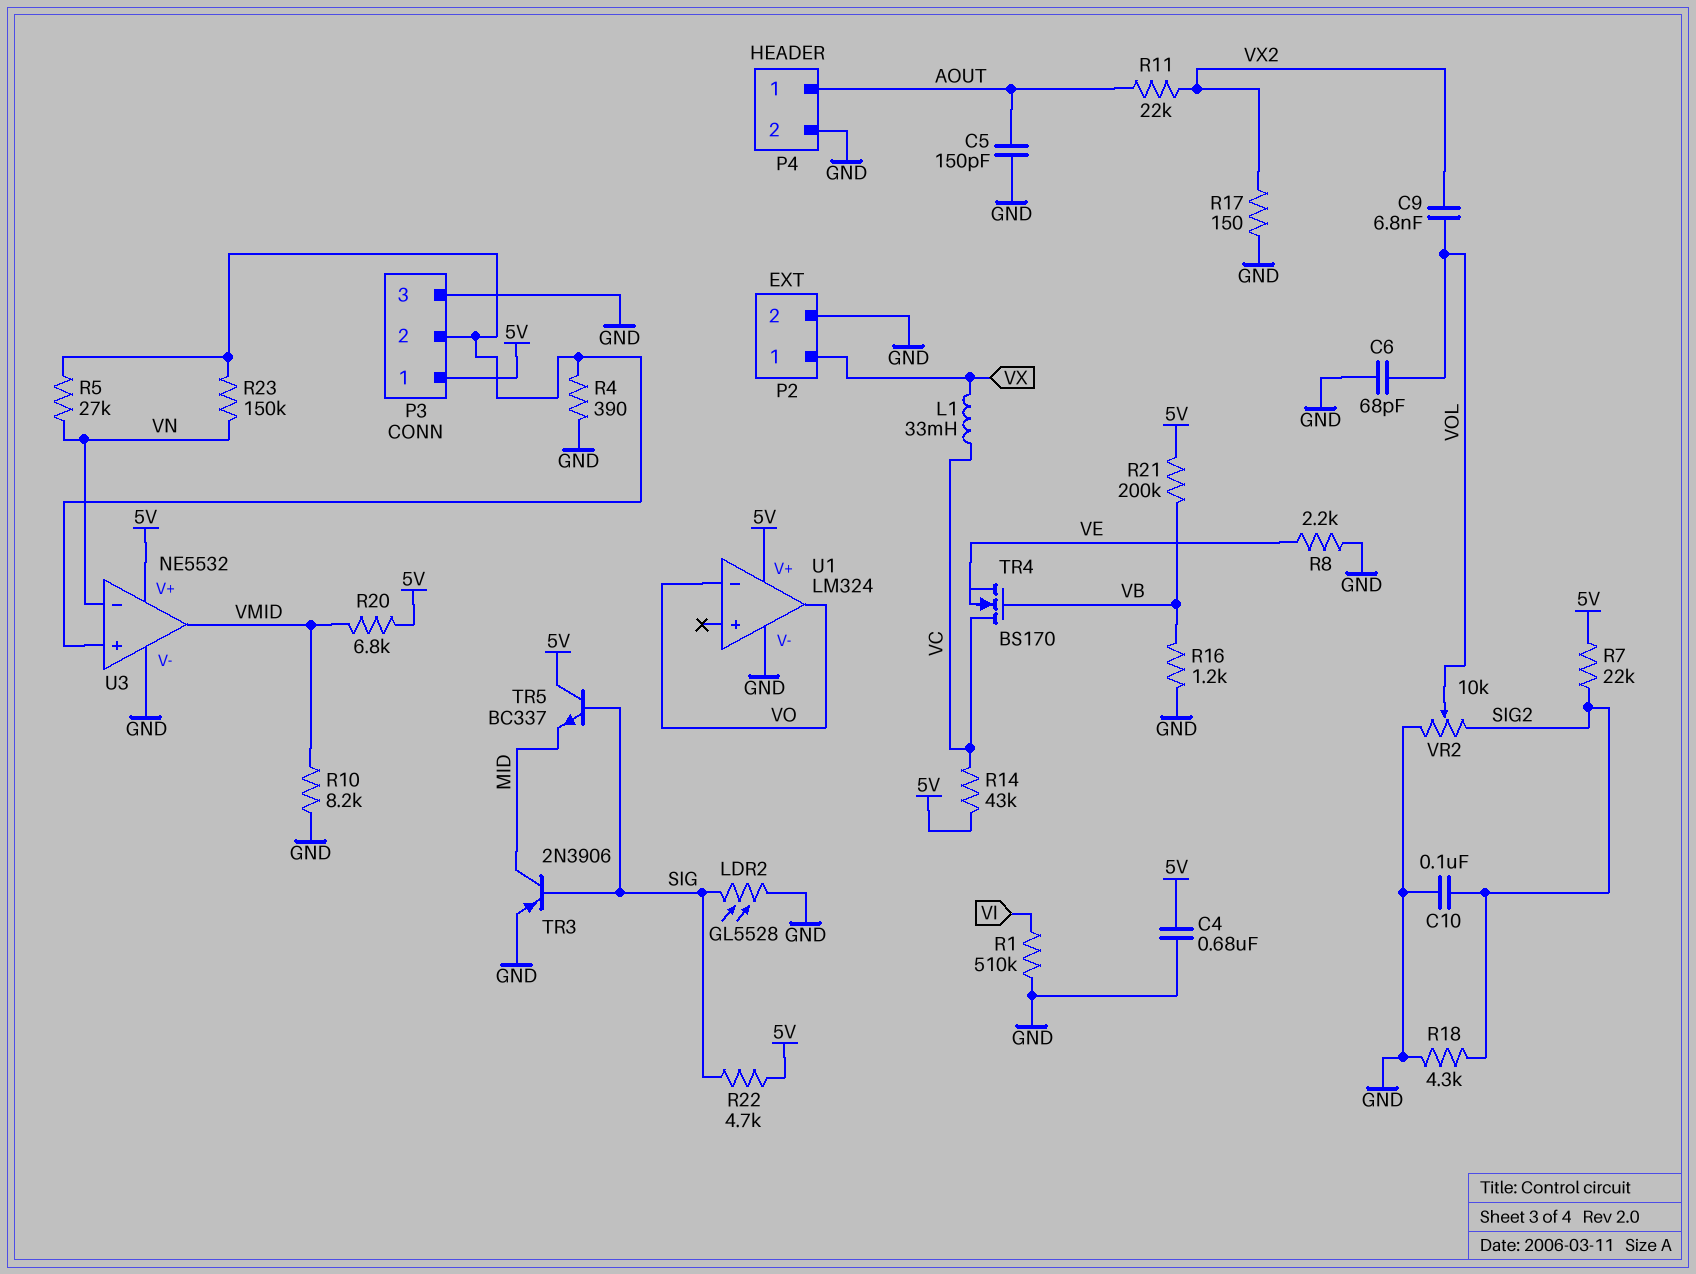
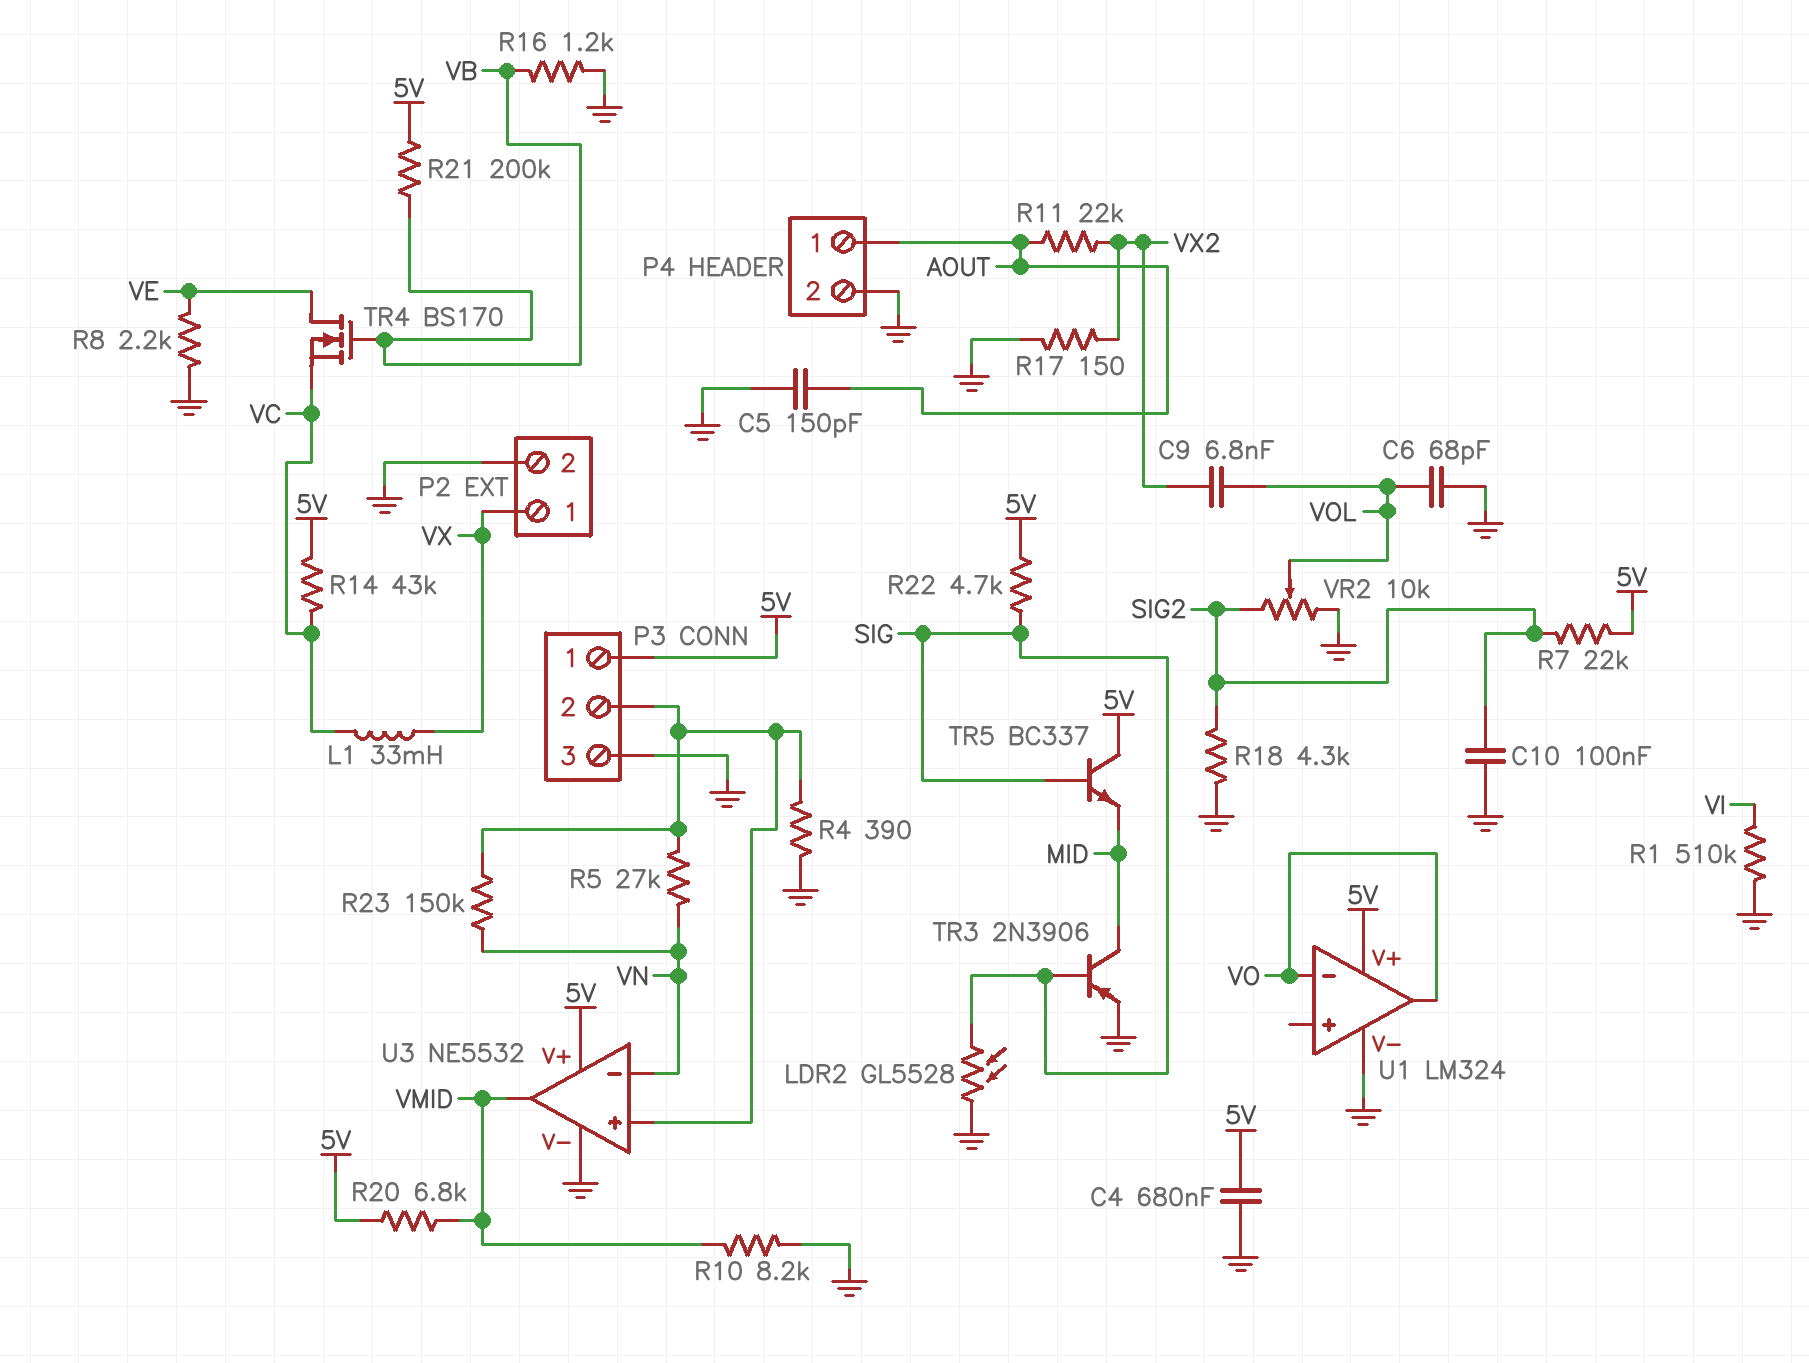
TR4: NMOS BS170 (G VB, D VC, S VE) -> NMOS BS170 (G VB, D VE, S VC)

